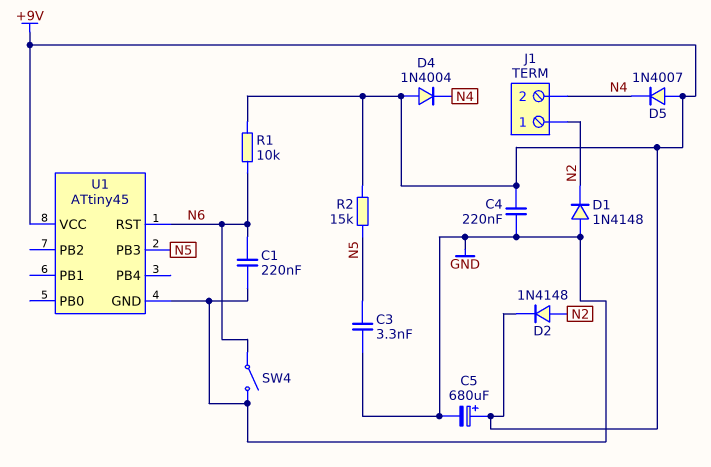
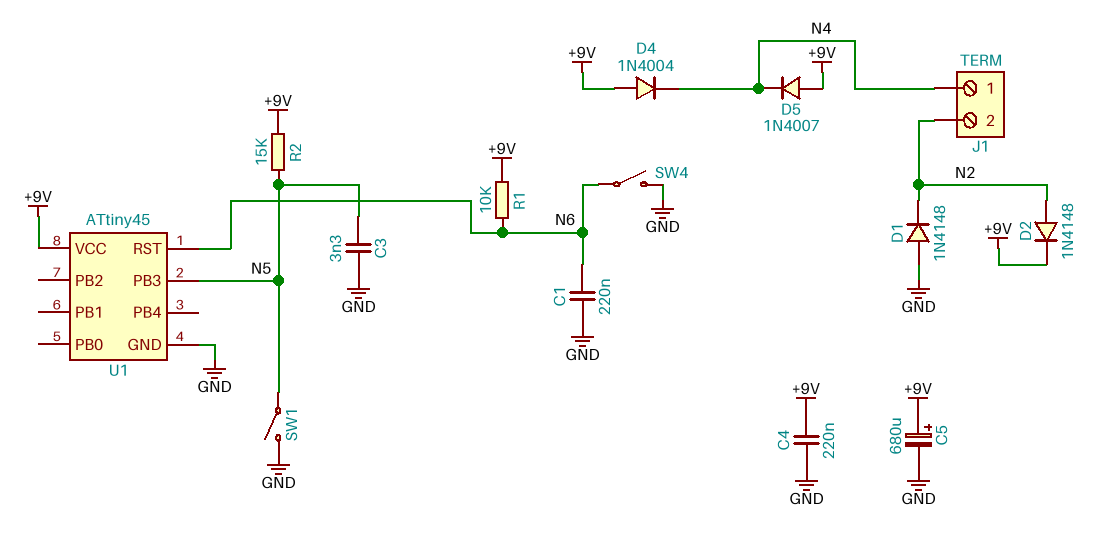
J1 pin 1: N2 -> N4
J1 pin 2: N4 -> N2
SW1: none -> switch (GND, N5)

